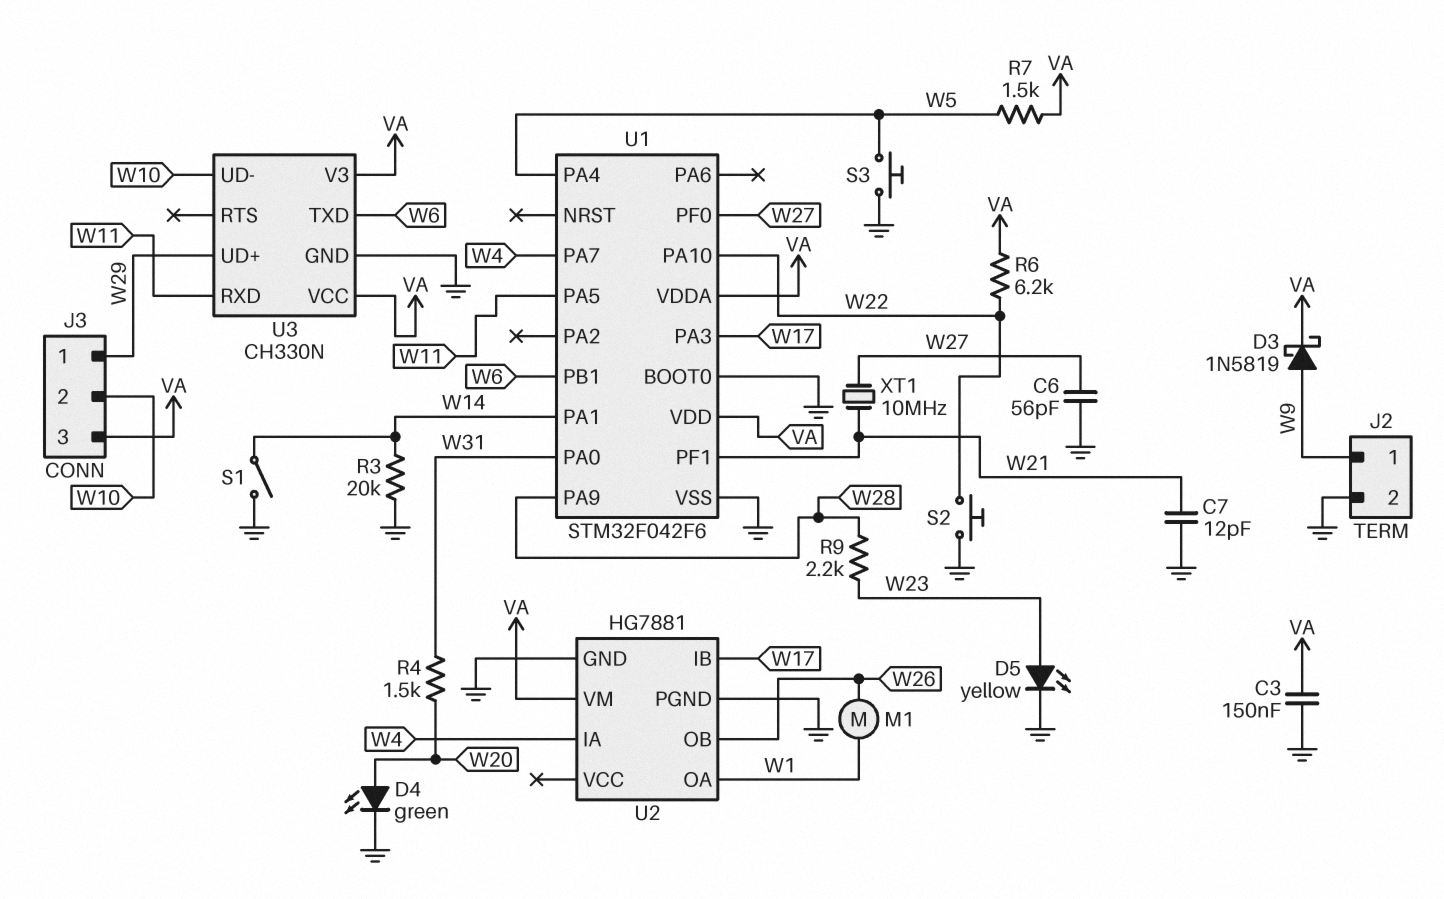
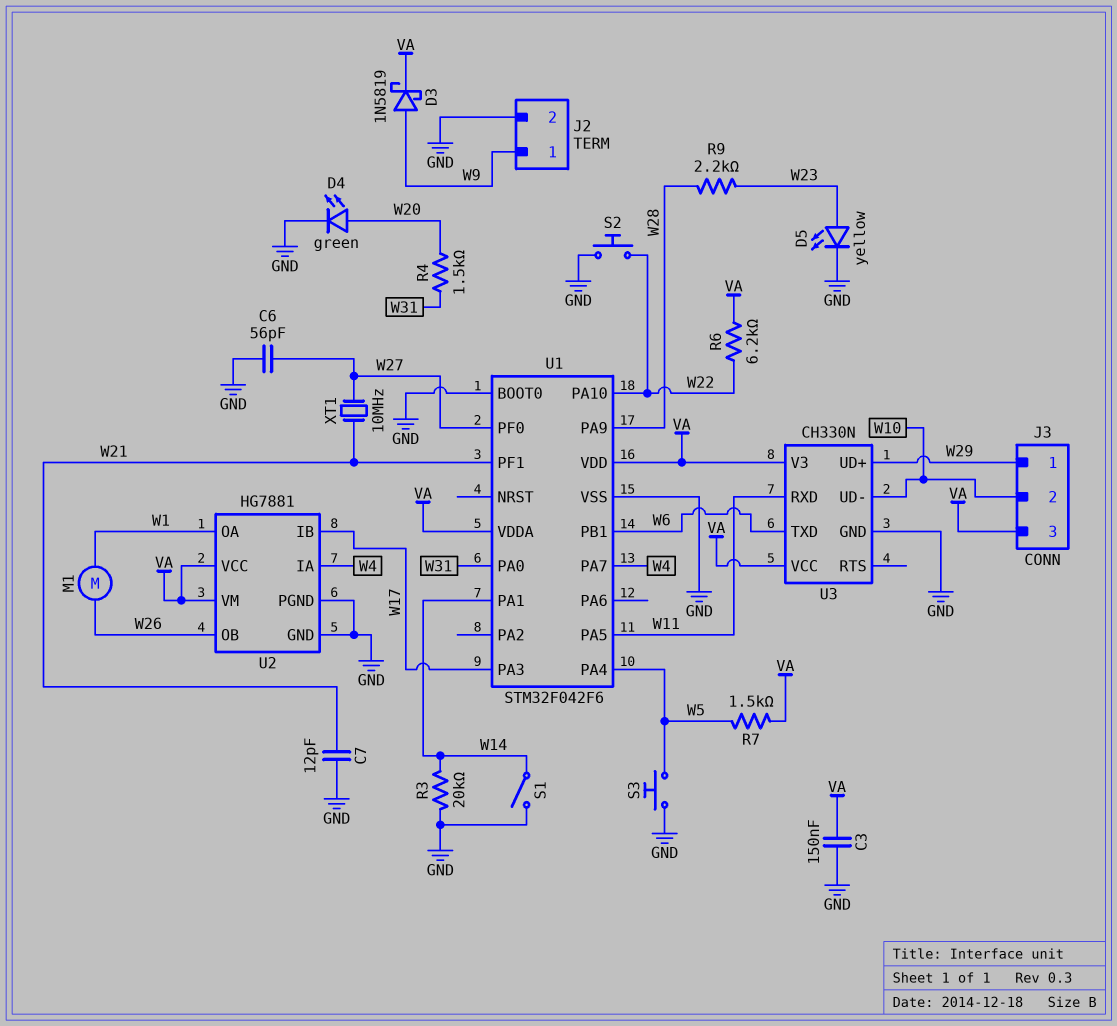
U2 pin VCC: none -> VA

